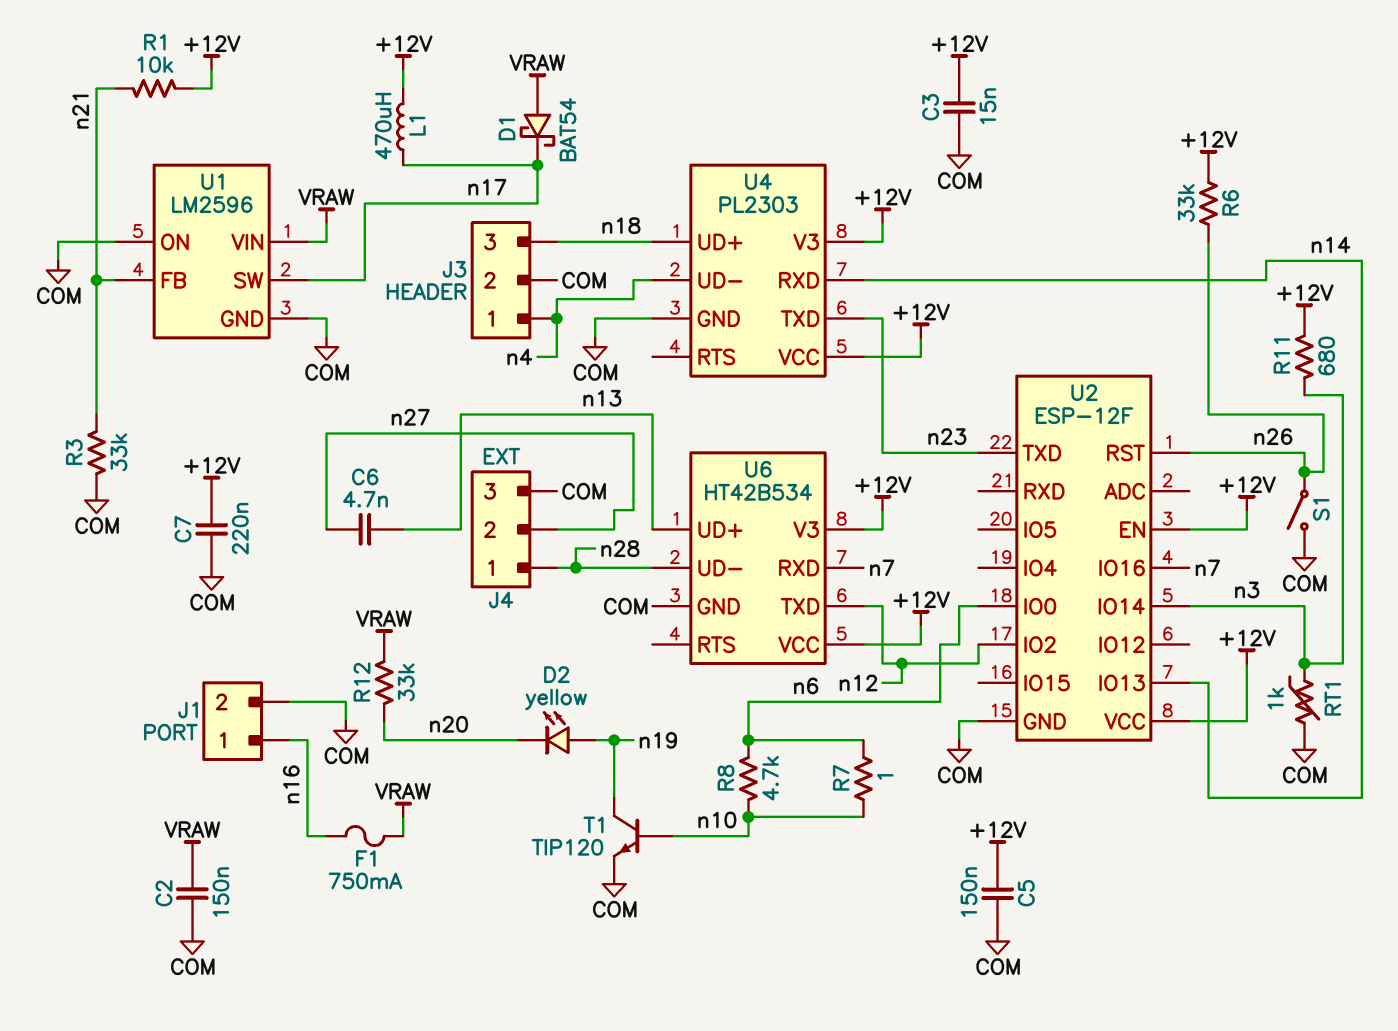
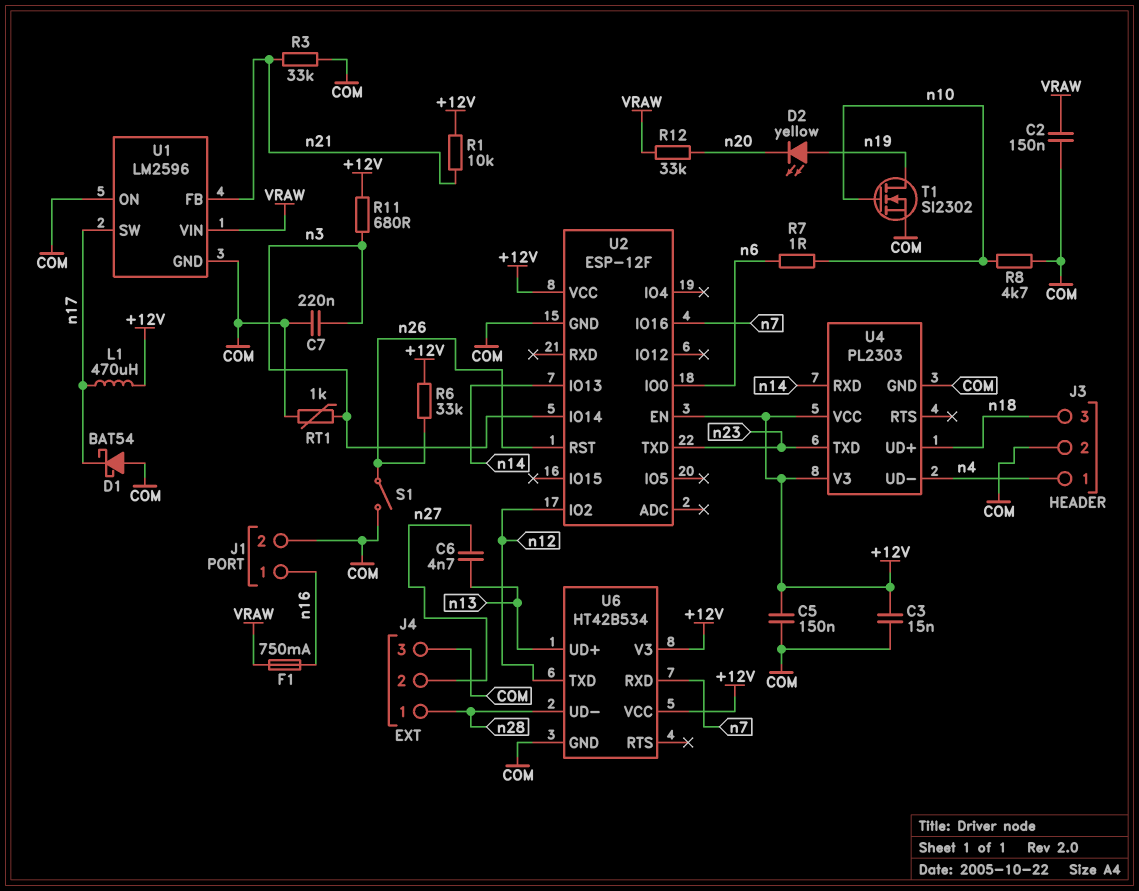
C7: 220nF (+12V, COM) -> 220nF (COM, n3)
D1: schottky BAT54 (A VRAW, K n17) -> schottky BAT54 (A COM, K n17)
R8: 4.7k (n6, n10) -> 4.7k (COM, n10)
T1: NPN TIP120 (B n10, C n19, E COM) -> NMOS SI2302 (G n10, D n19, S COM)

